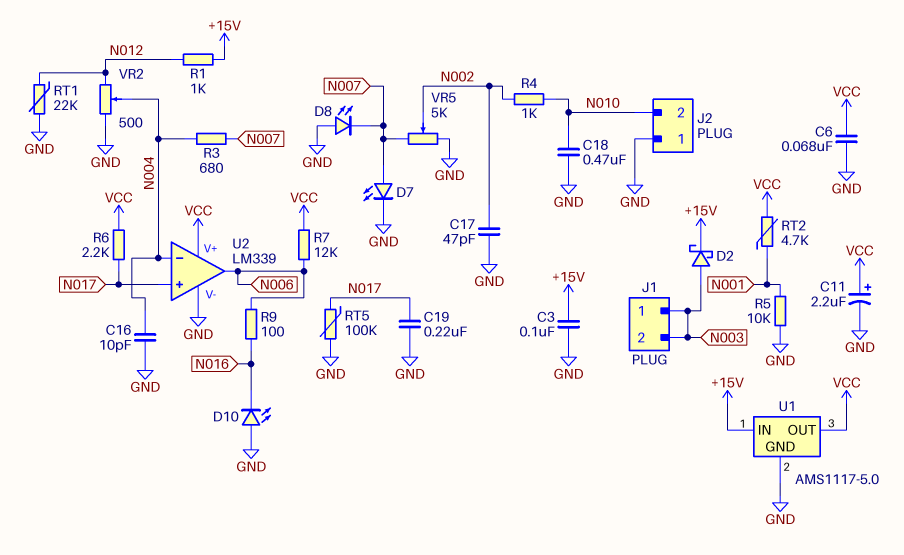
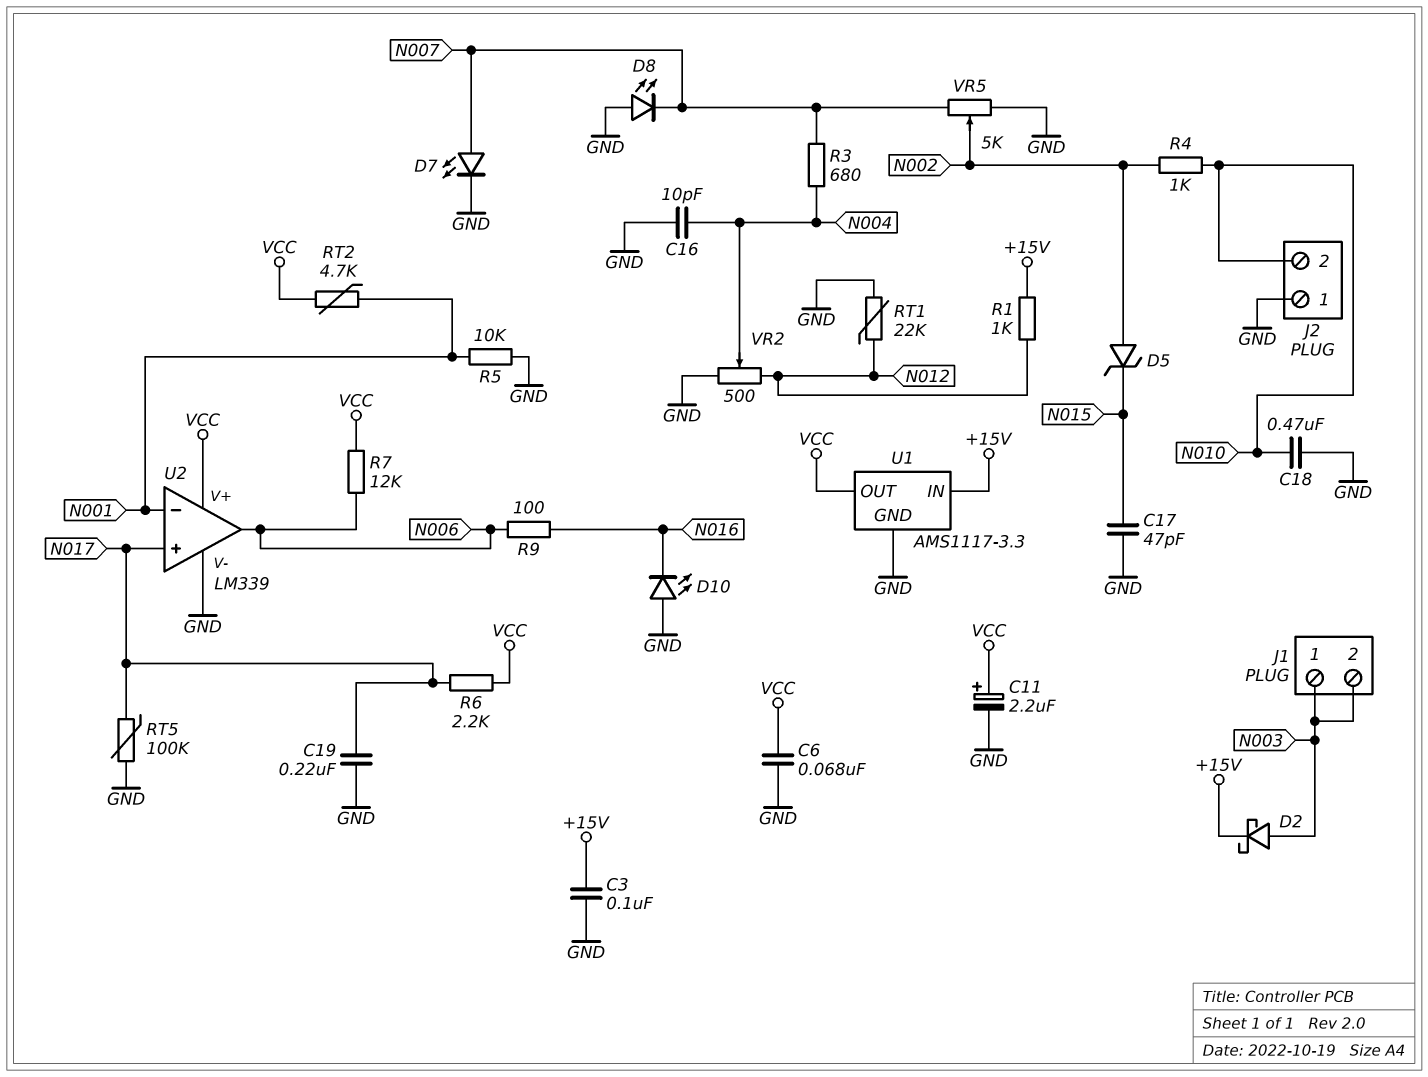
C17: 47pF (GND, N002) -> 47pF (GND, N015)
D5: none -> zener (A N002, K N015)
U1: AMS1117-5.0 -> AMS1117-3.3
U2 pin in-: N004 -> N001

